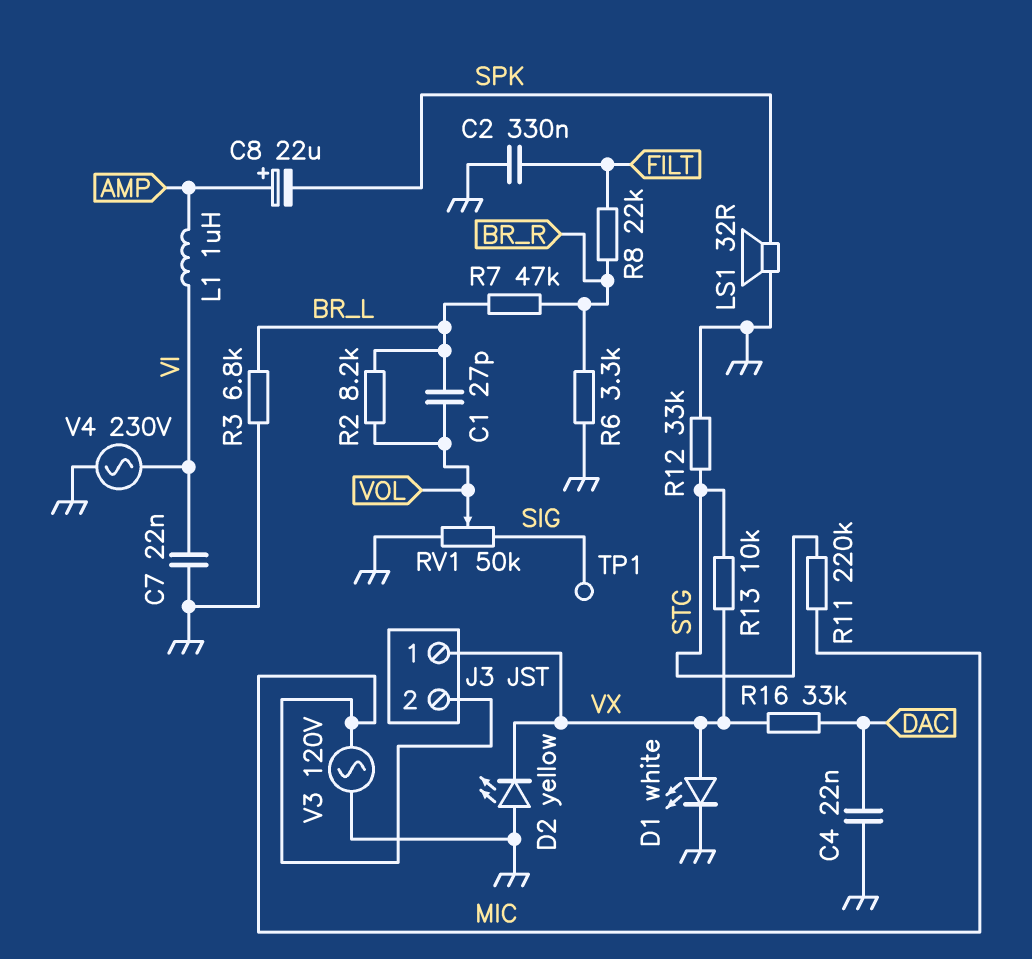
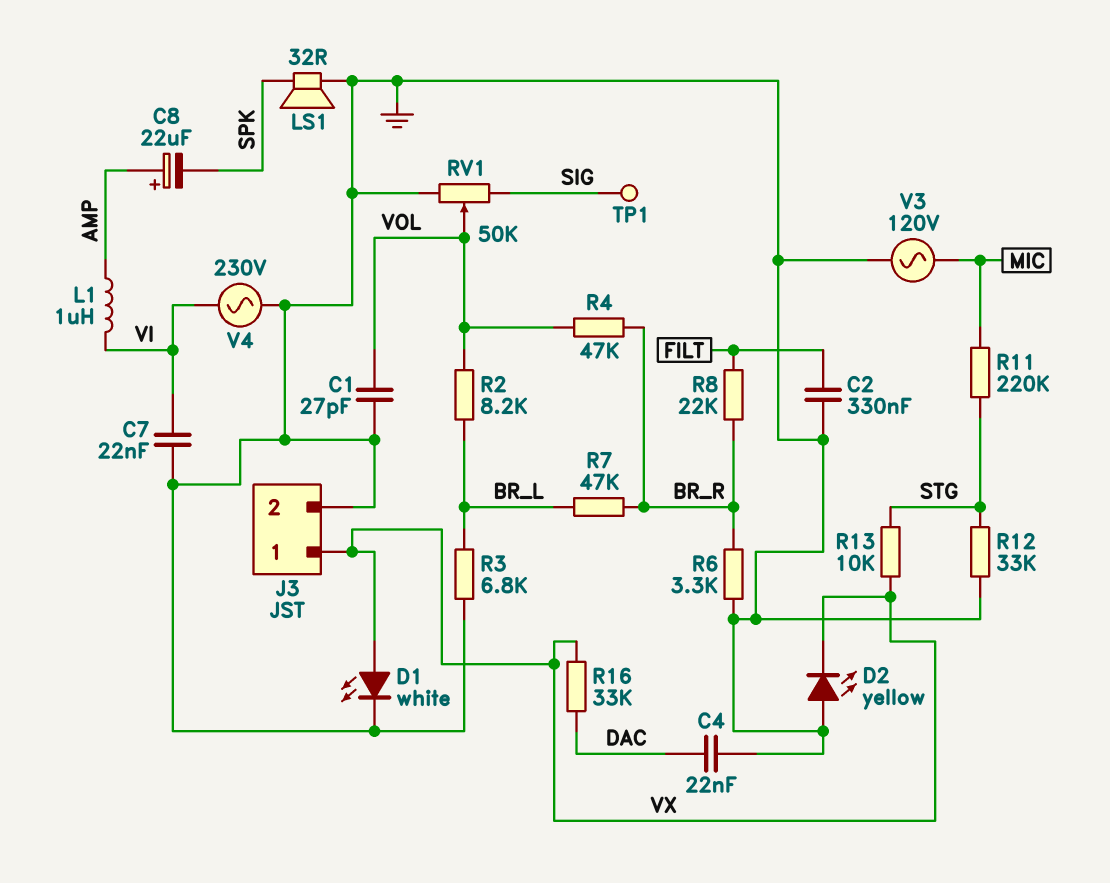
C1: 27pF (BR_L, VOL) -> 27pF (GND, VOL)
J3 pin 2: MIC -> GND
R4: none -> 47k (BR_R, VOL)

